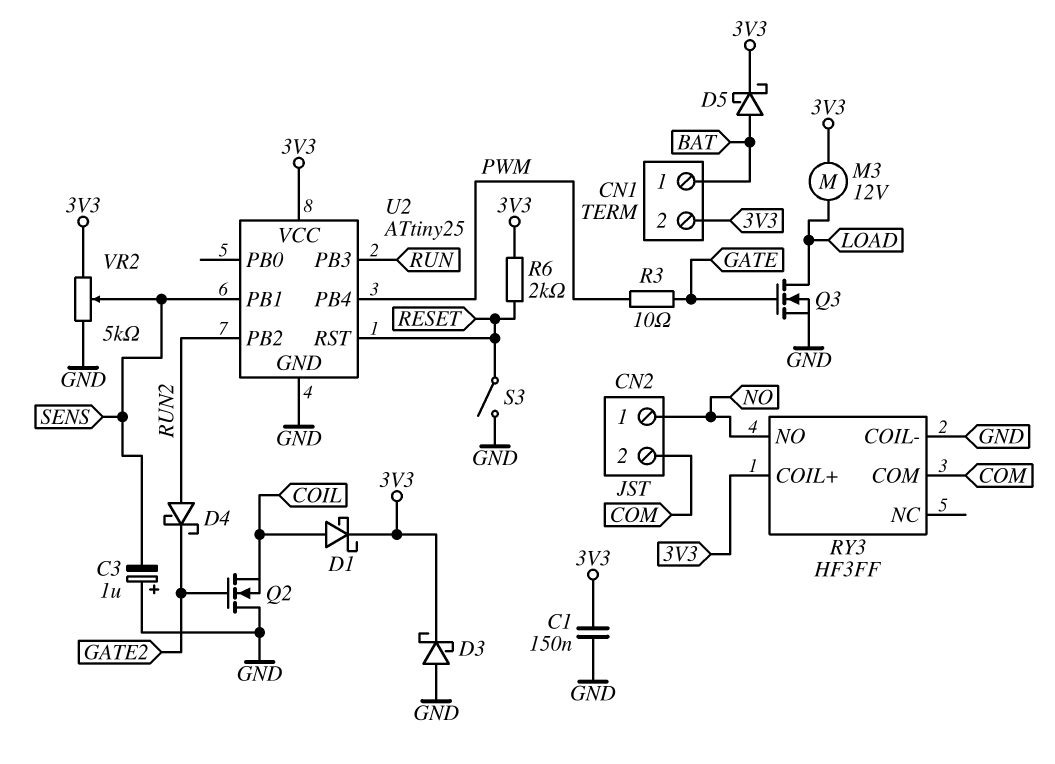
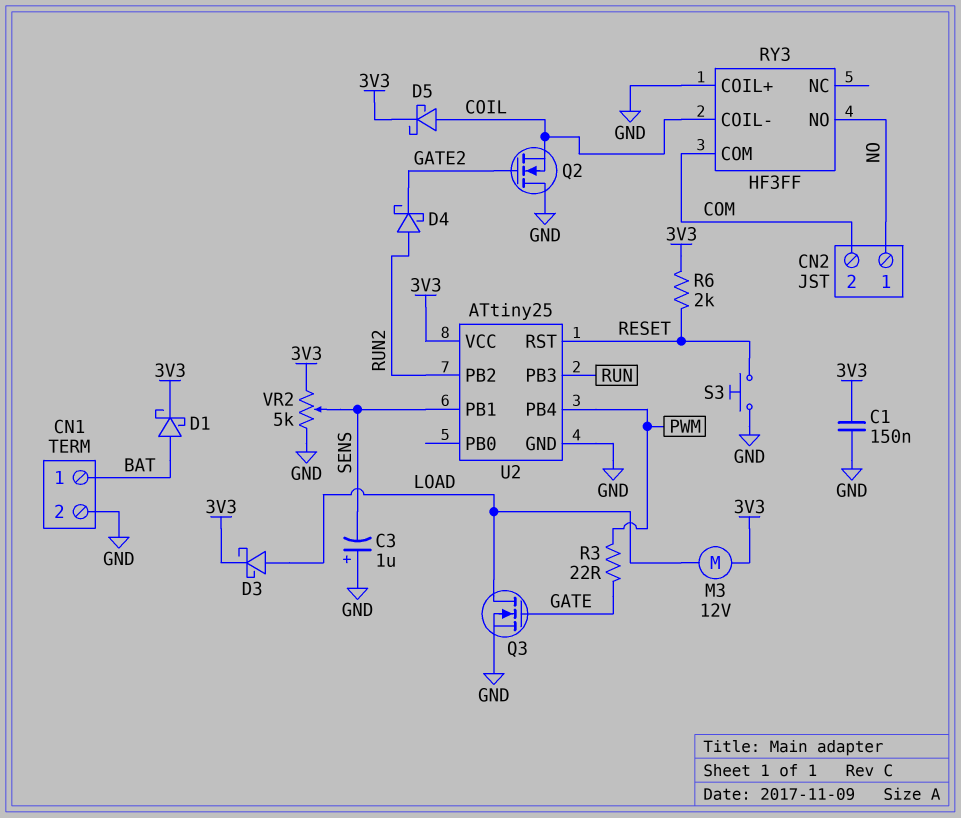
CN1 pin 2: 3V3 -> GND
D1: schottky (A COIL, K 3V3) -> schottky (A BAT, K 3V3)
D3: schottky (A GND, K 3V3) -> schottky (A LOAD, K 3V3)
D5: schottky (A BAT, K 3V3) -> schottky (A COIL, K 3V3)
R3: 10 (GATE, PWM) -> 22 (GATE, PWM)
RY3 pin COIL+: 3V3 -> GND
RY3 pin COIL-: GND -> COIL
S3: switch (GND, RESET) -> button (GND, RESET)

